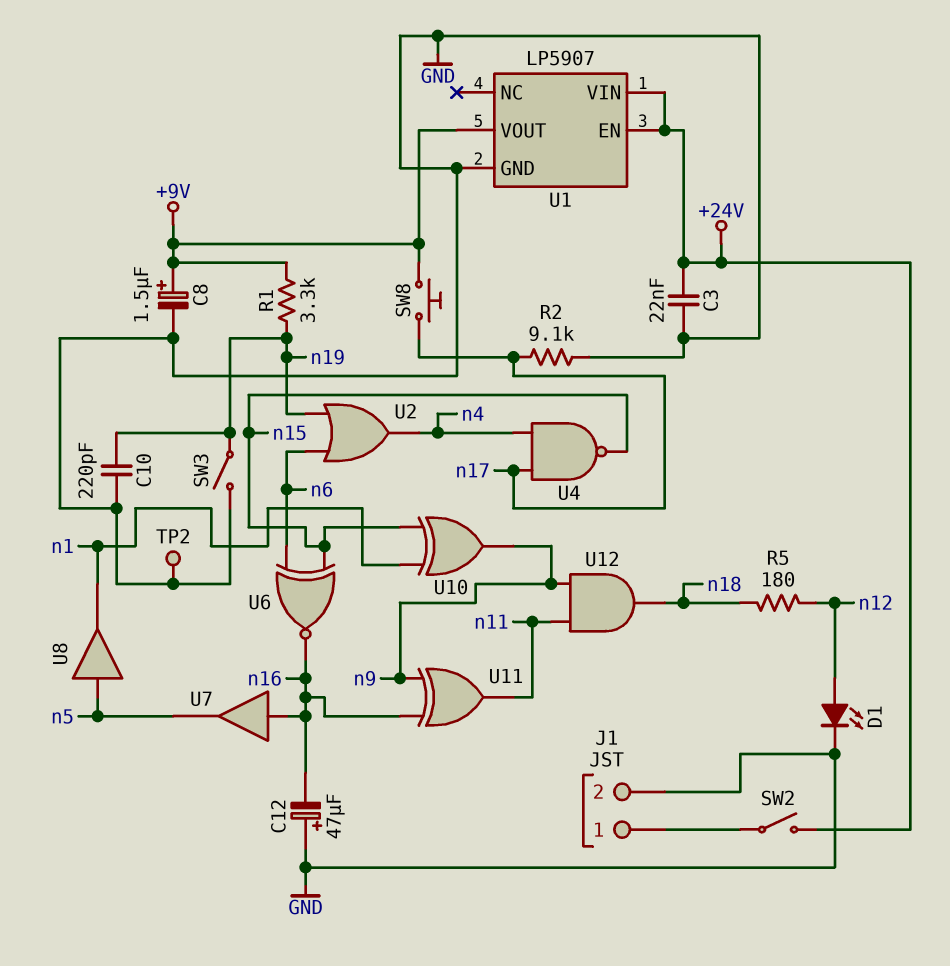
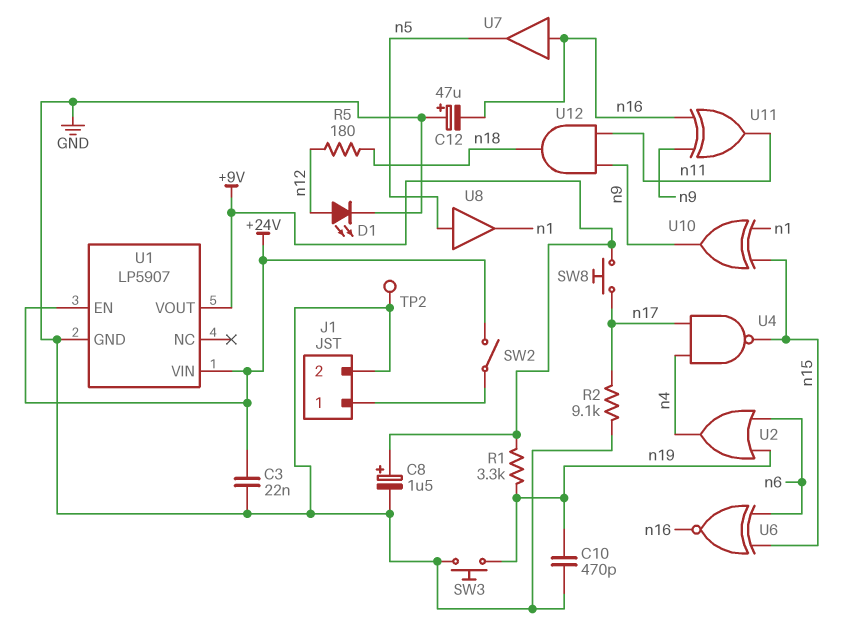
C10: 220pF (GND, n19) -> 470pF (GND, n19)
SW3: switch (GND, n19) -> button (GND, n19)

